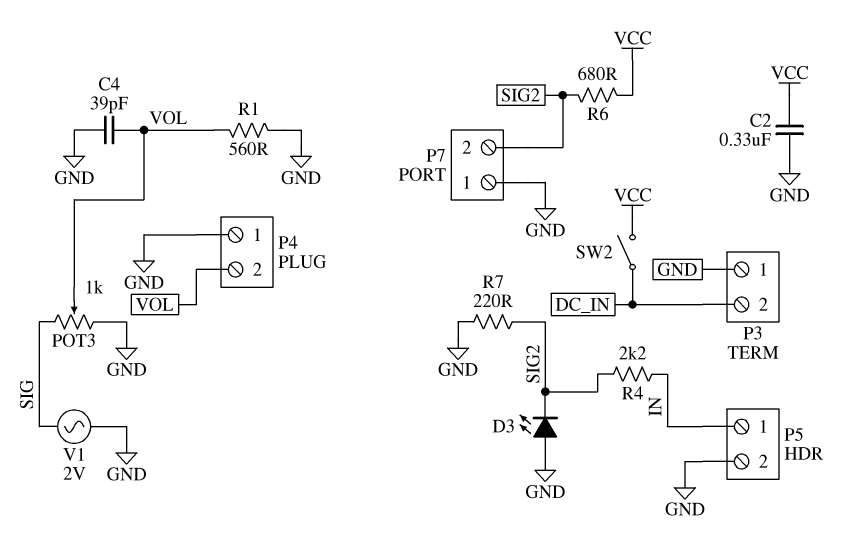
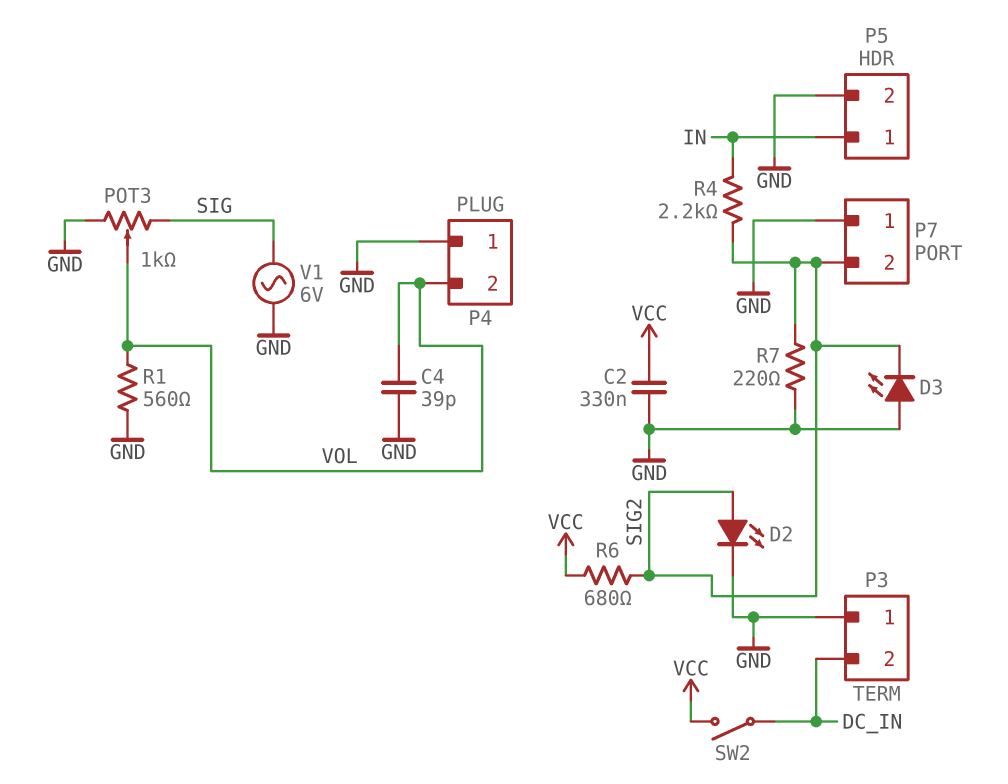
D2: none -> LED (A SIG2, K GND)
V1: AC 2V (GND, SIG) -> AC 6V (GND, SIG)

